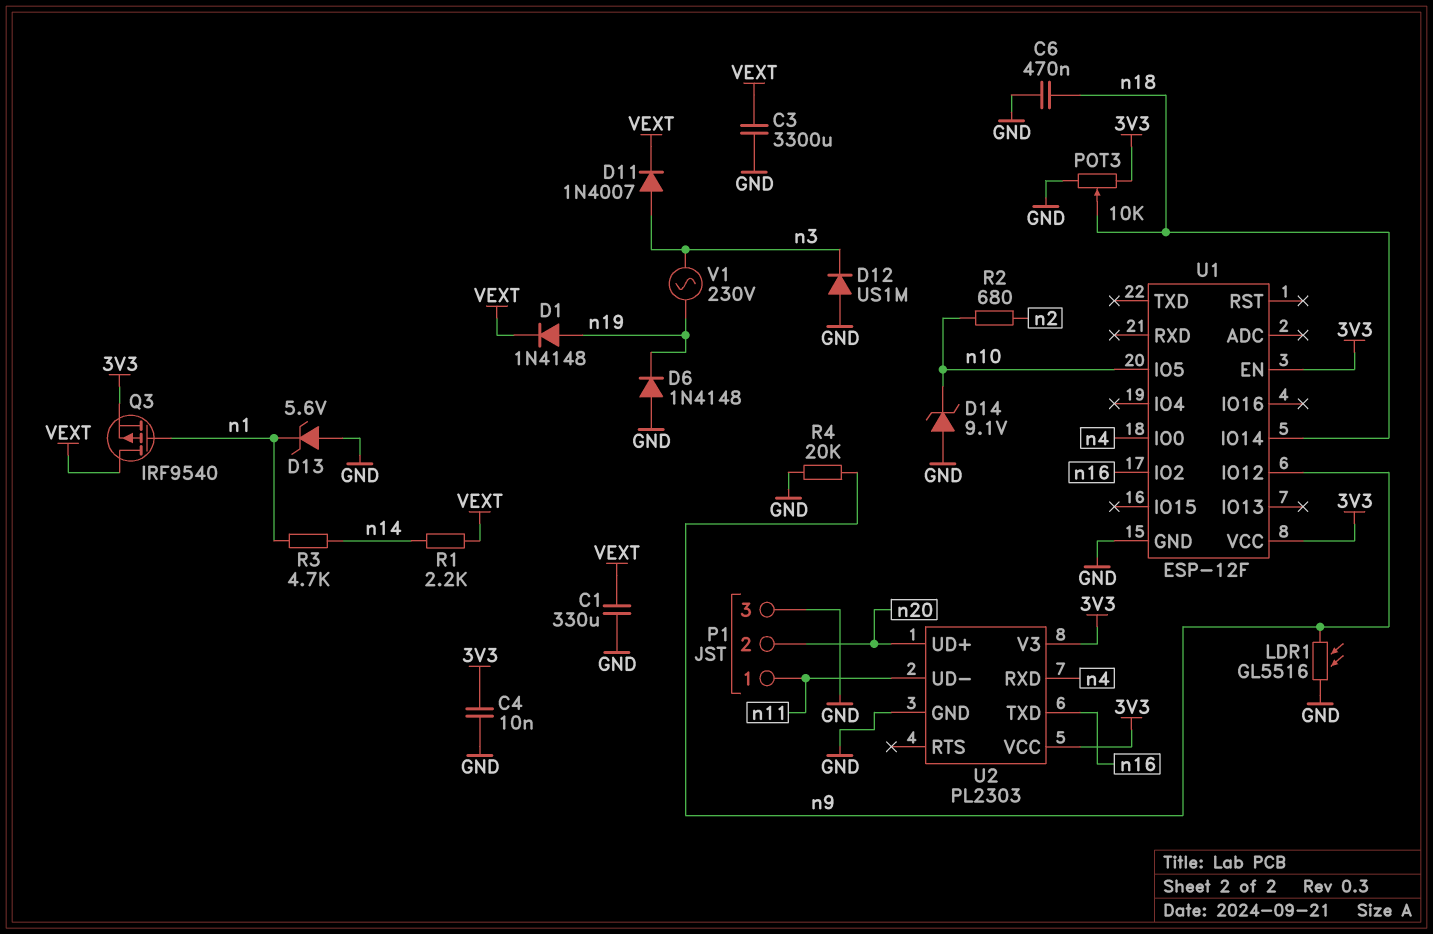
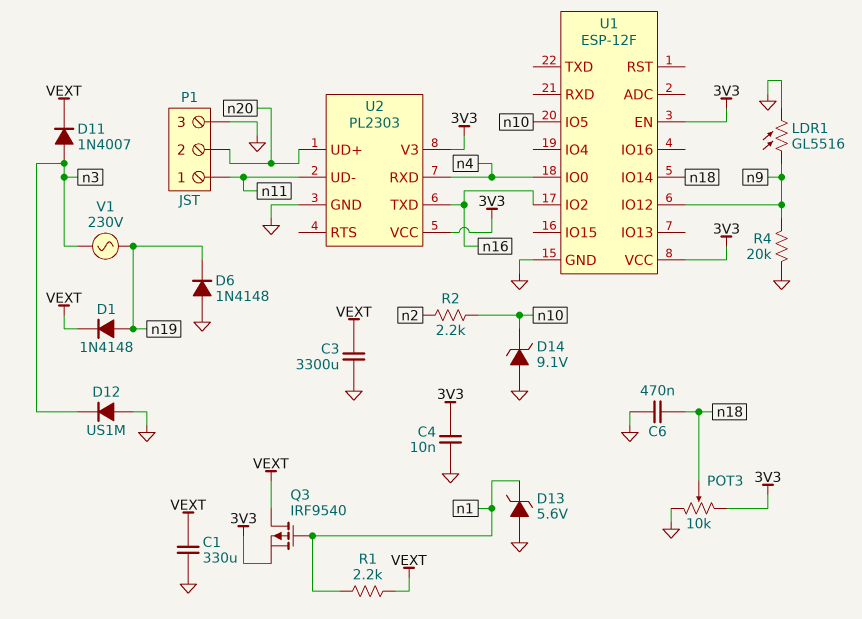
R1: 2.2k (VEXT, n14) -> 2.2k (VEXT, n1)
R2: 680 (n2, n10) -> 2.2k (n2, n10)
R3: 4.7k (n1, n14) -> none

